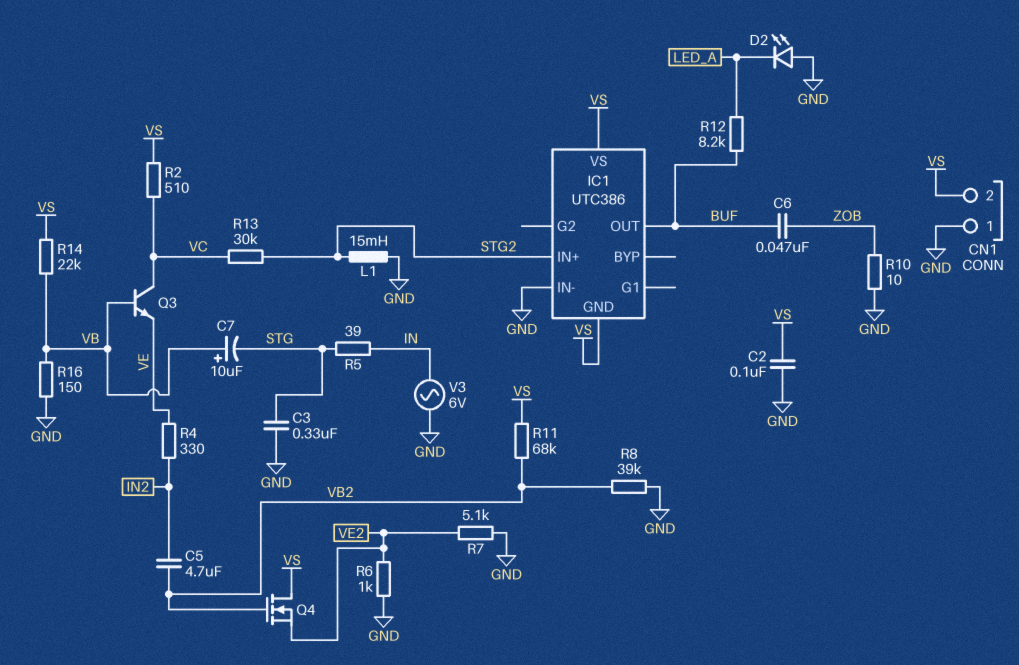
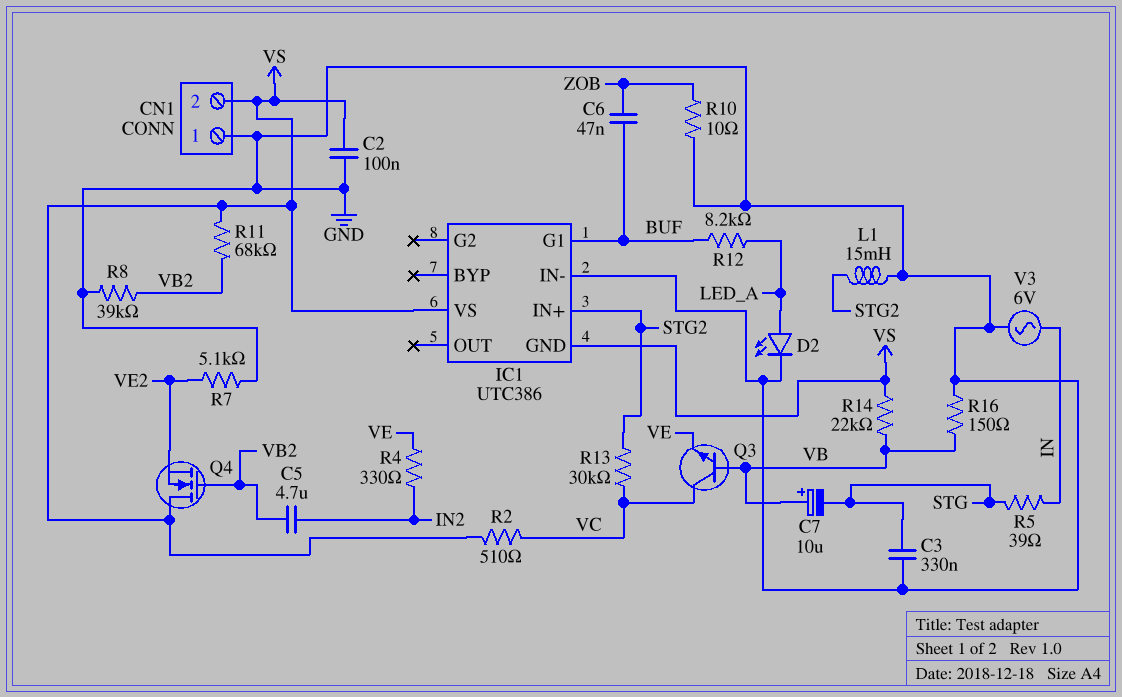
D2: LED (A GND, K LED_A) -> LED (A LED_A, K GND)
IC1 pin G1: none -> BUF
IC1 pin OUT: BUF -> none
R6: 1k (GND, VE2) -> none

